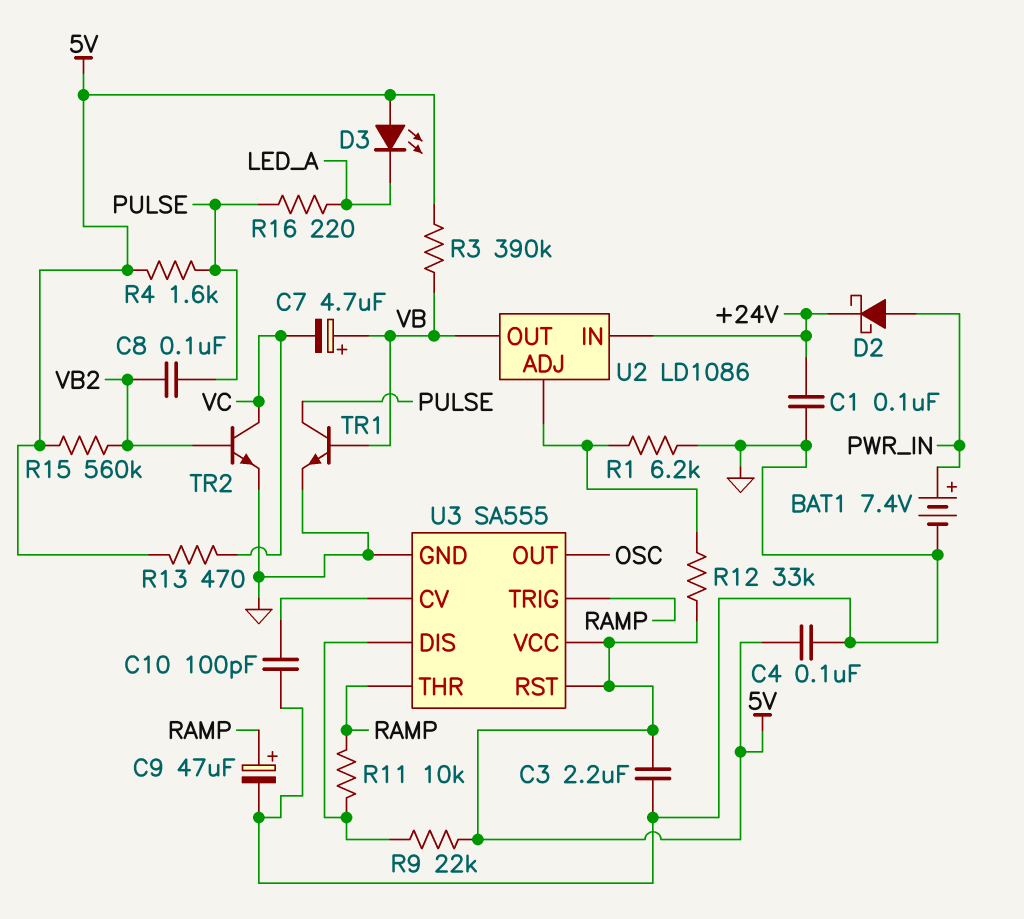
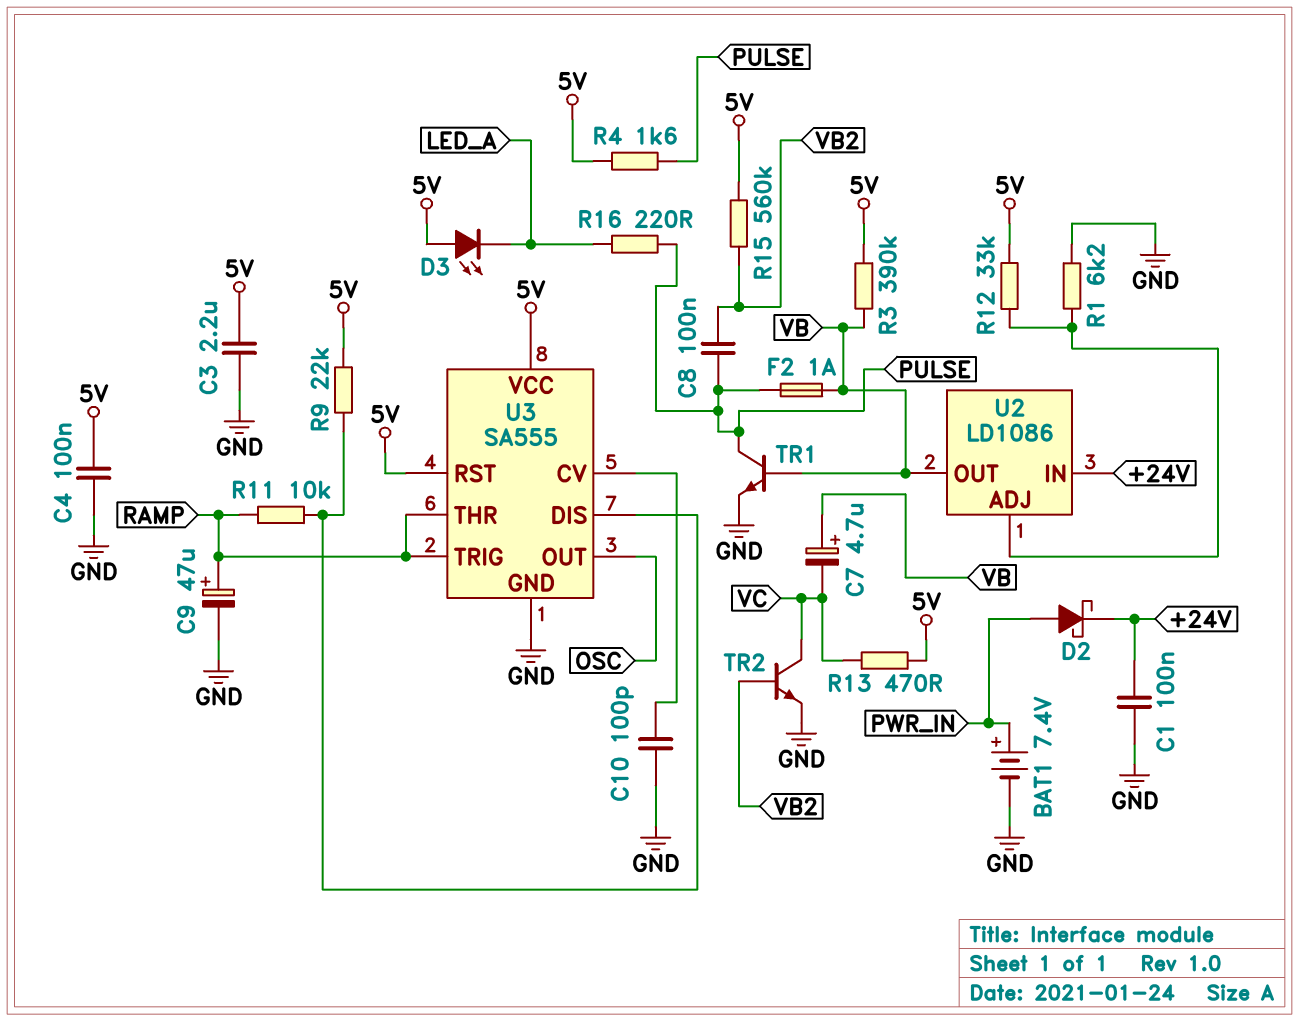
F2: none -> 1A (PULSE, VB)

